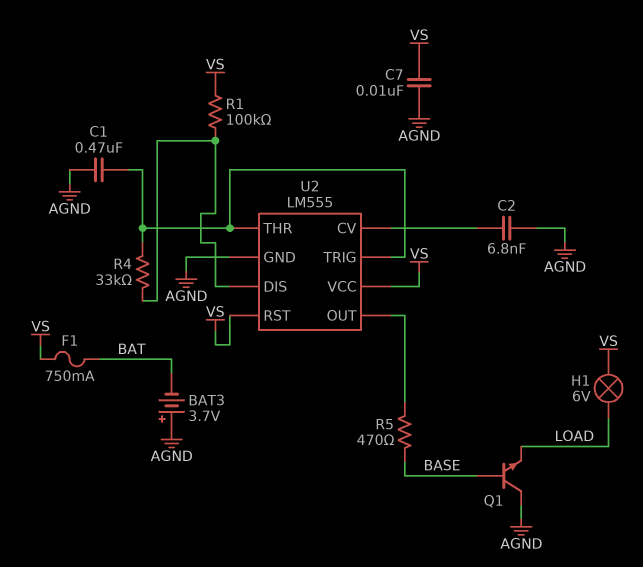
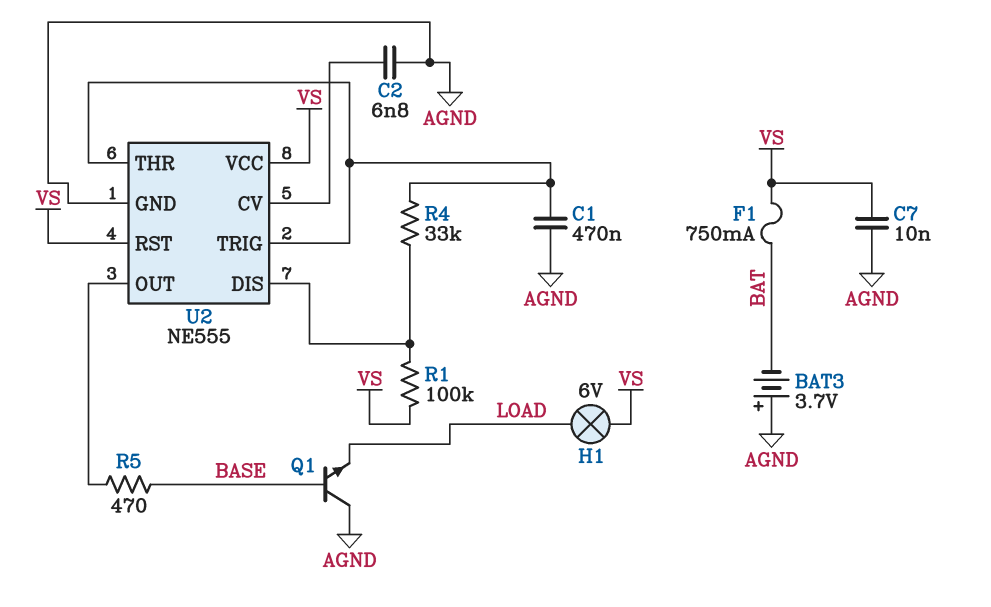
U2: LM555 -> NE555

